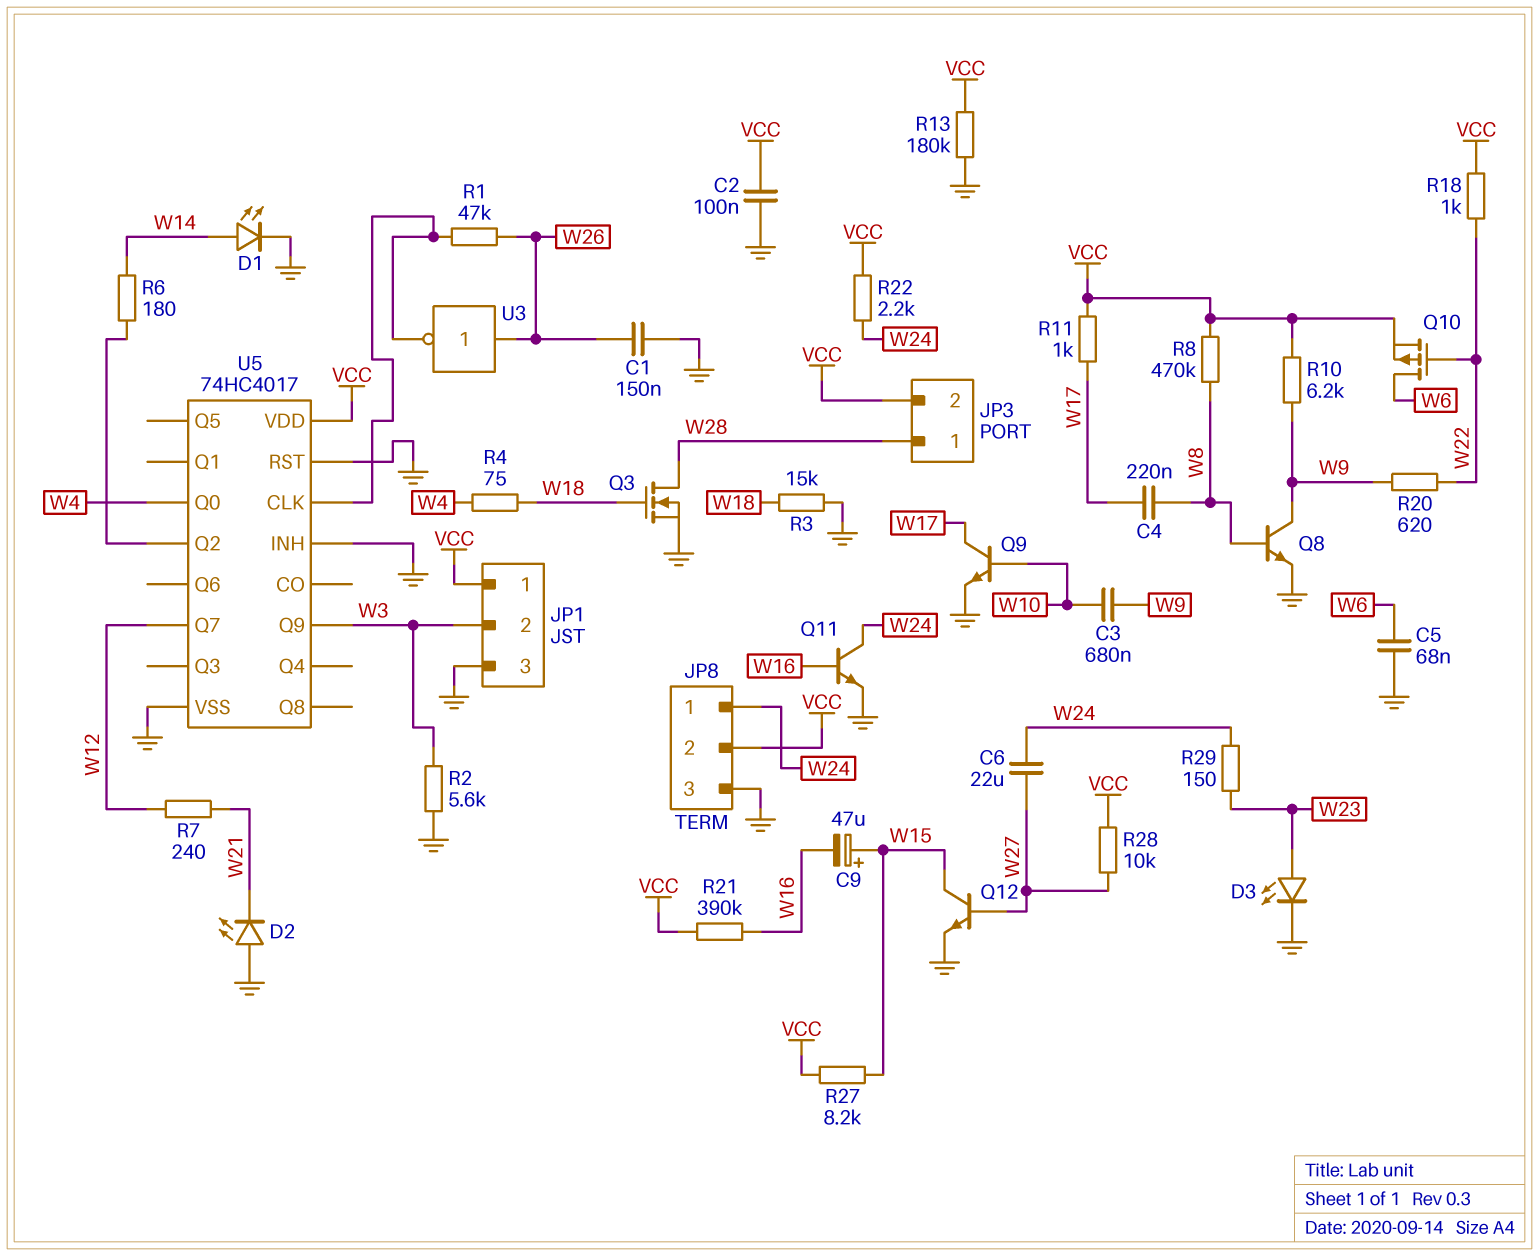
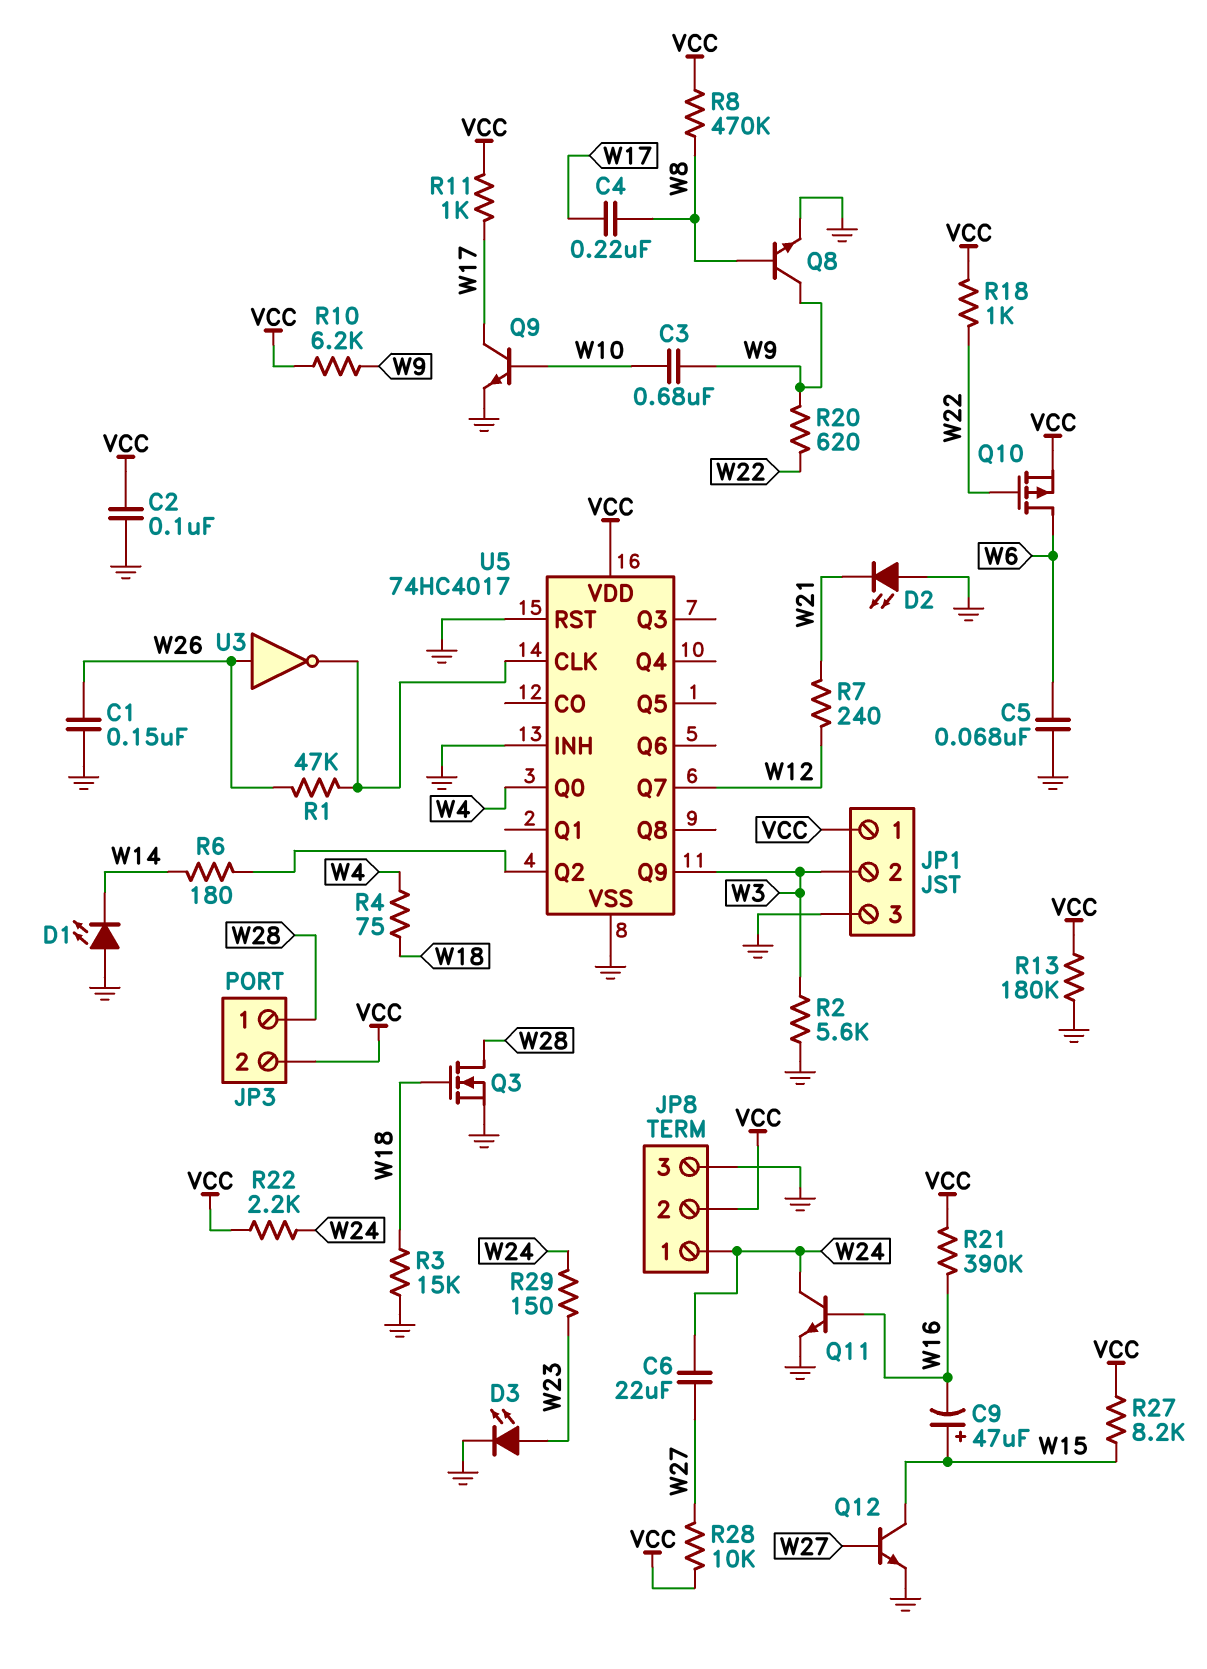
D1: LED (A W14, K GND) -> LED (A GND, K W14)

